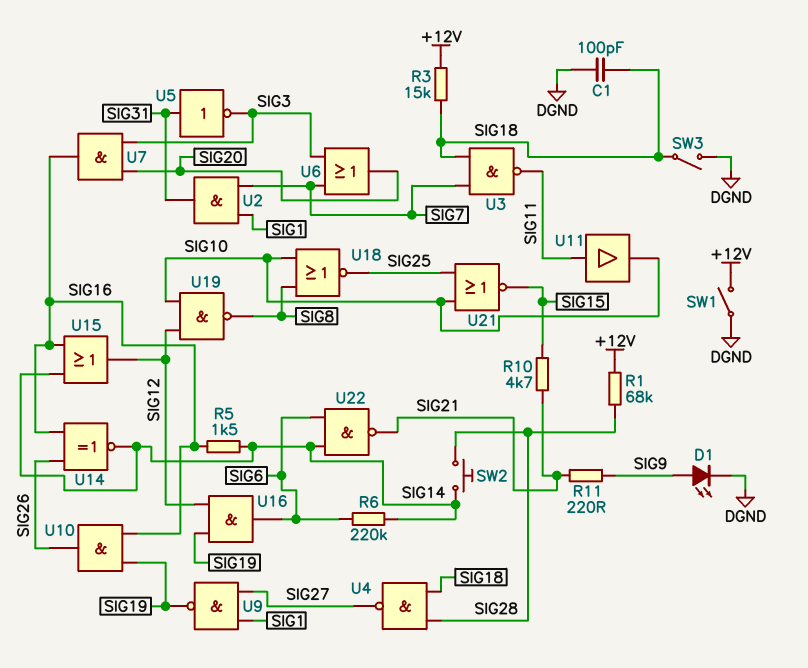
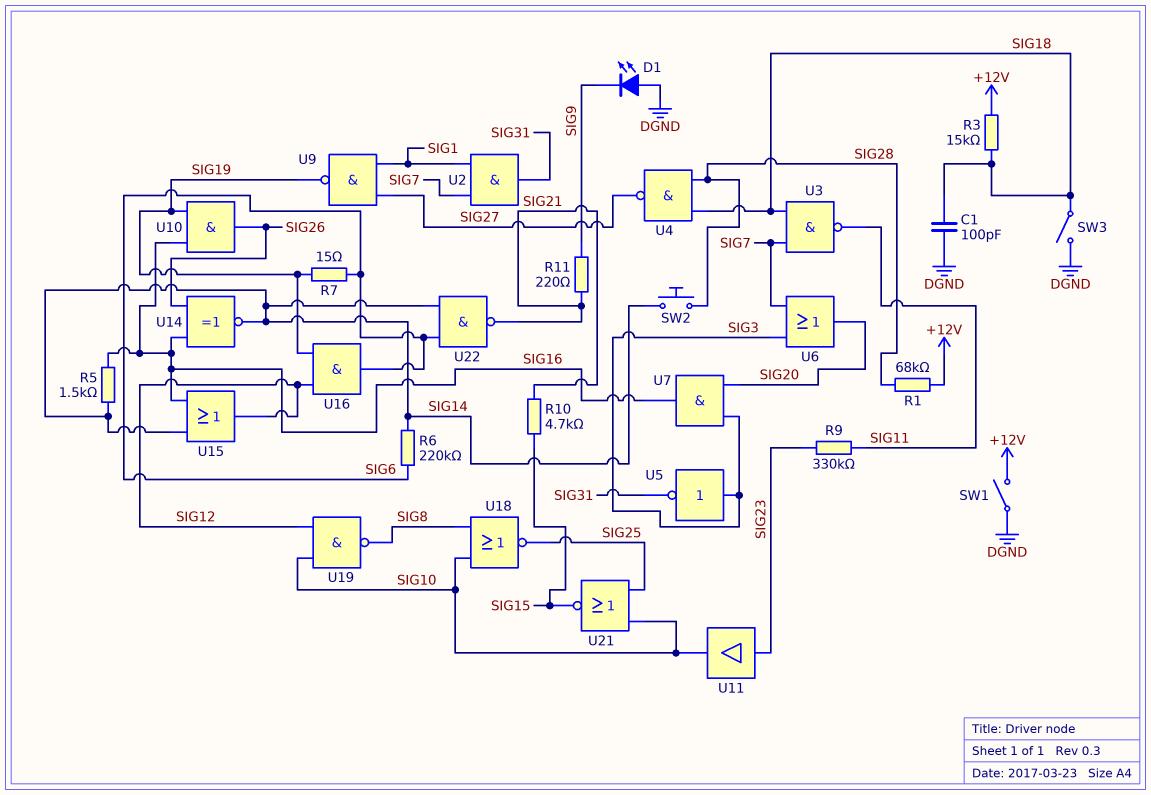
D1: LED (A SIG9, K DGND) -> LED (A DGND, K SIG9)
R7: none -> 15 (SIG6, SIG19)
R9: none -> 330k (SIG11, SIG23)
U5: NOT (in SIG31, out SIG3) -> NOT (in SIG3, out SIG31)
U11: buffer (in SIG11, out SIG10) -> buffer (in SIG23, out SIG10)

